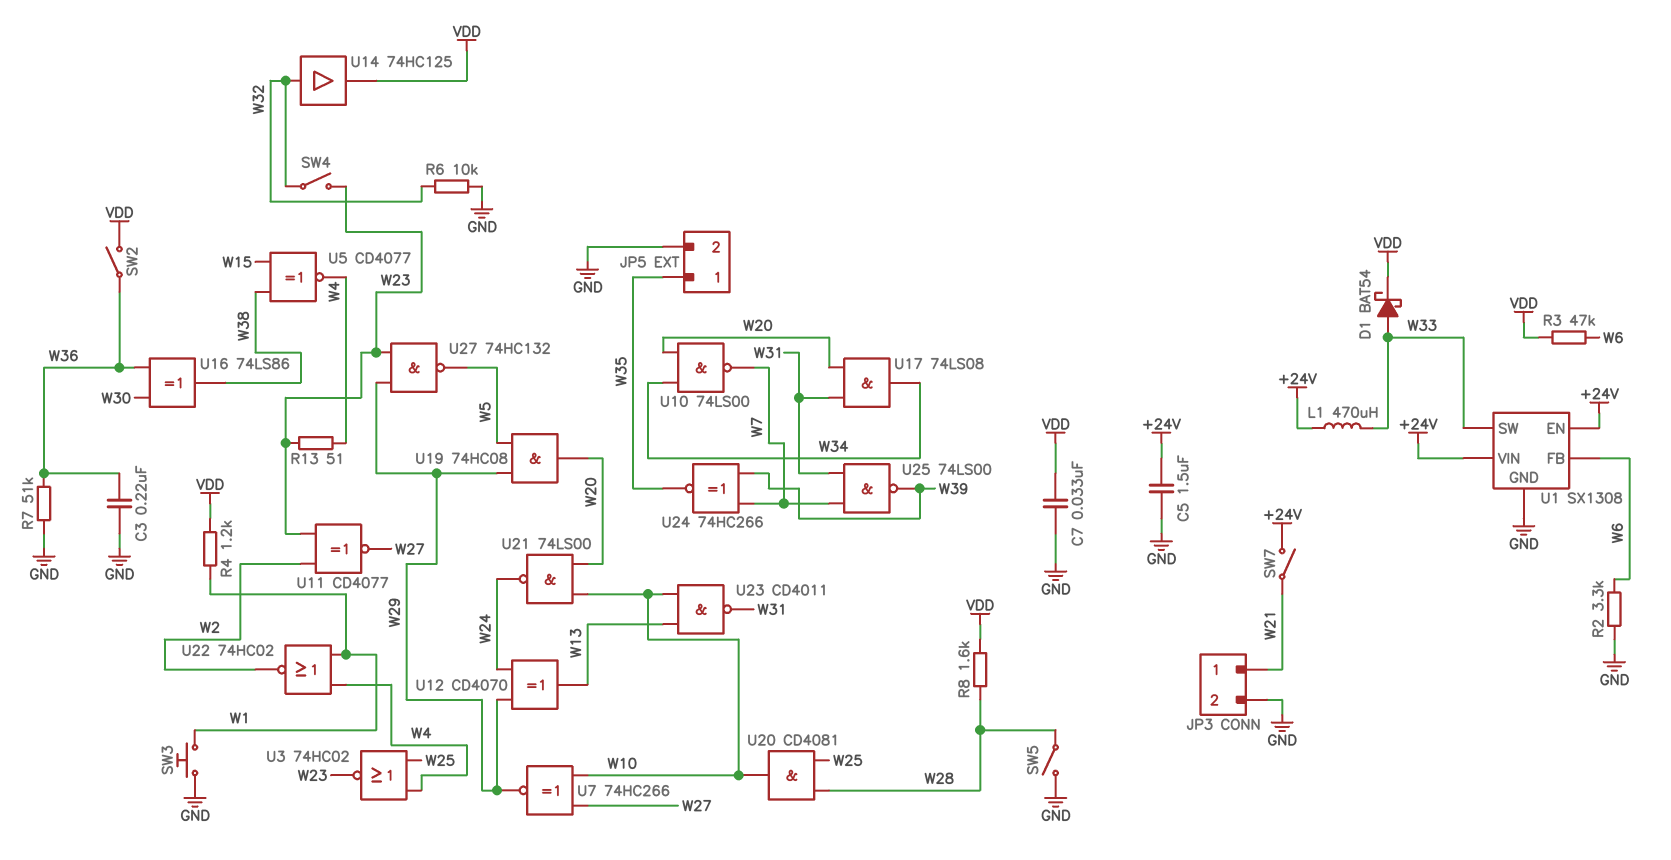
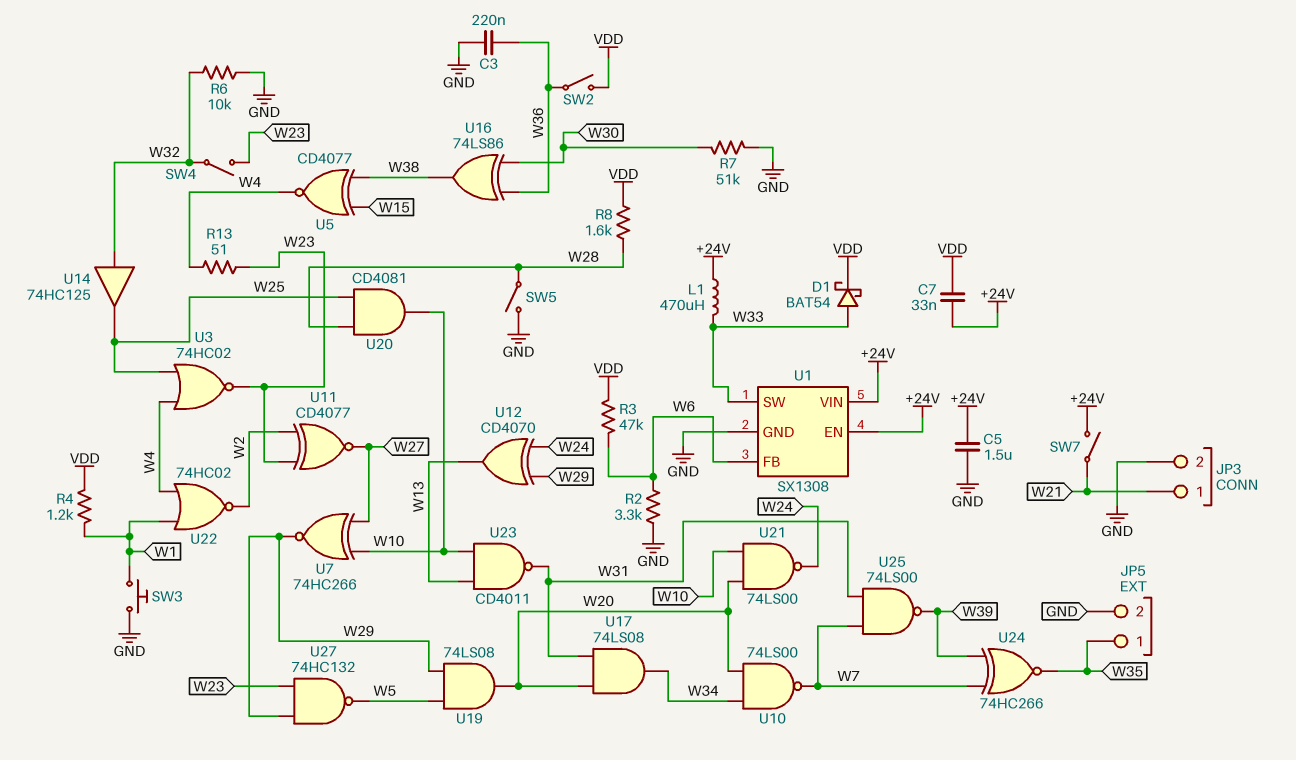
C7: 33nF (GND, VDD) -> 33nF (+24V, VDD)
R7: 51k (GND, W36) -> 51k (GND, W30)
U14: buffer 74HC125 (in W32, out VDD) -> buffer 74HC125 (in W32, out W25)
U19: AND 74HC08 (in W5, in W29, out W20) -> AND 74LS08 (in W5, in W29, out W20)

